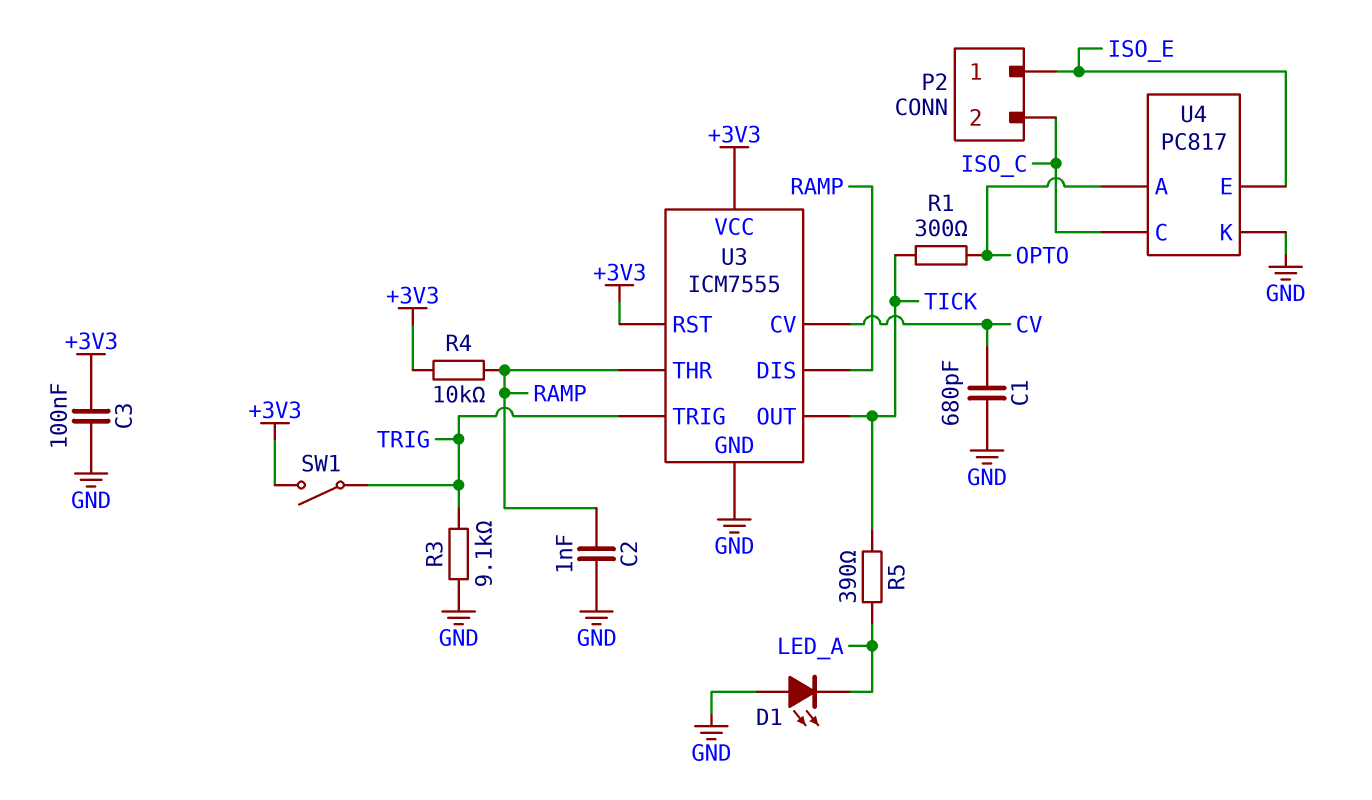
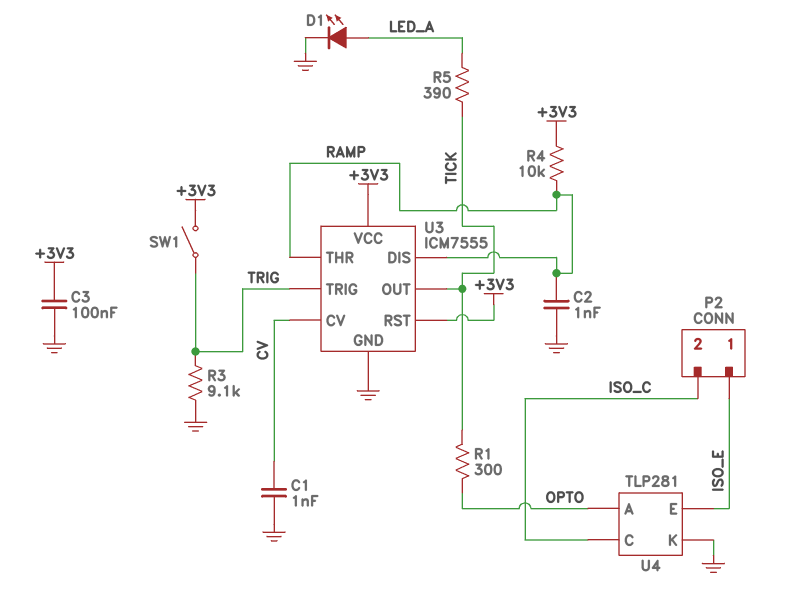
C1: 680pF (CV, GND) -> 1nF (CV, GND)
D1: LED (A GND, K LED_A) -> LED (A LED_A, K GND)
U4: PC817 -> TLP281

